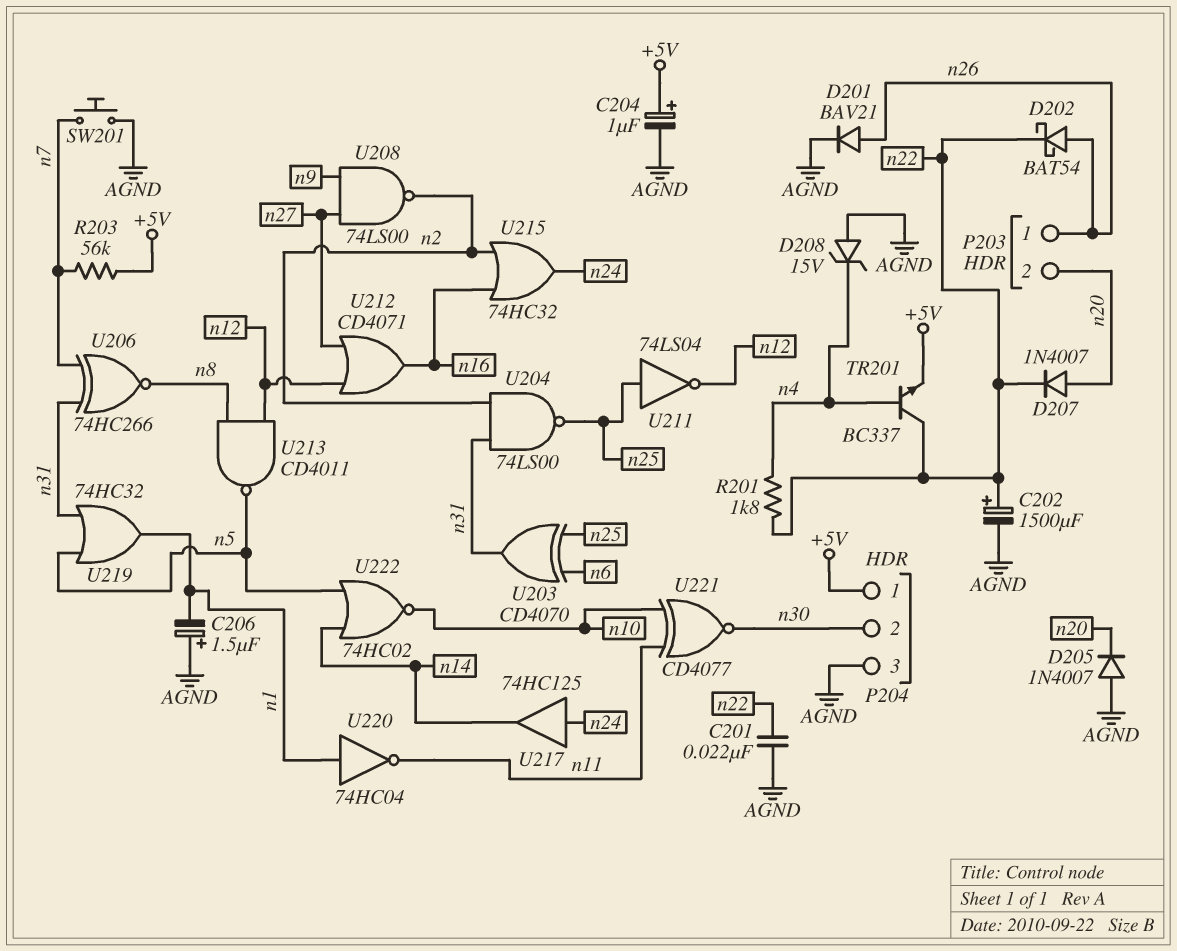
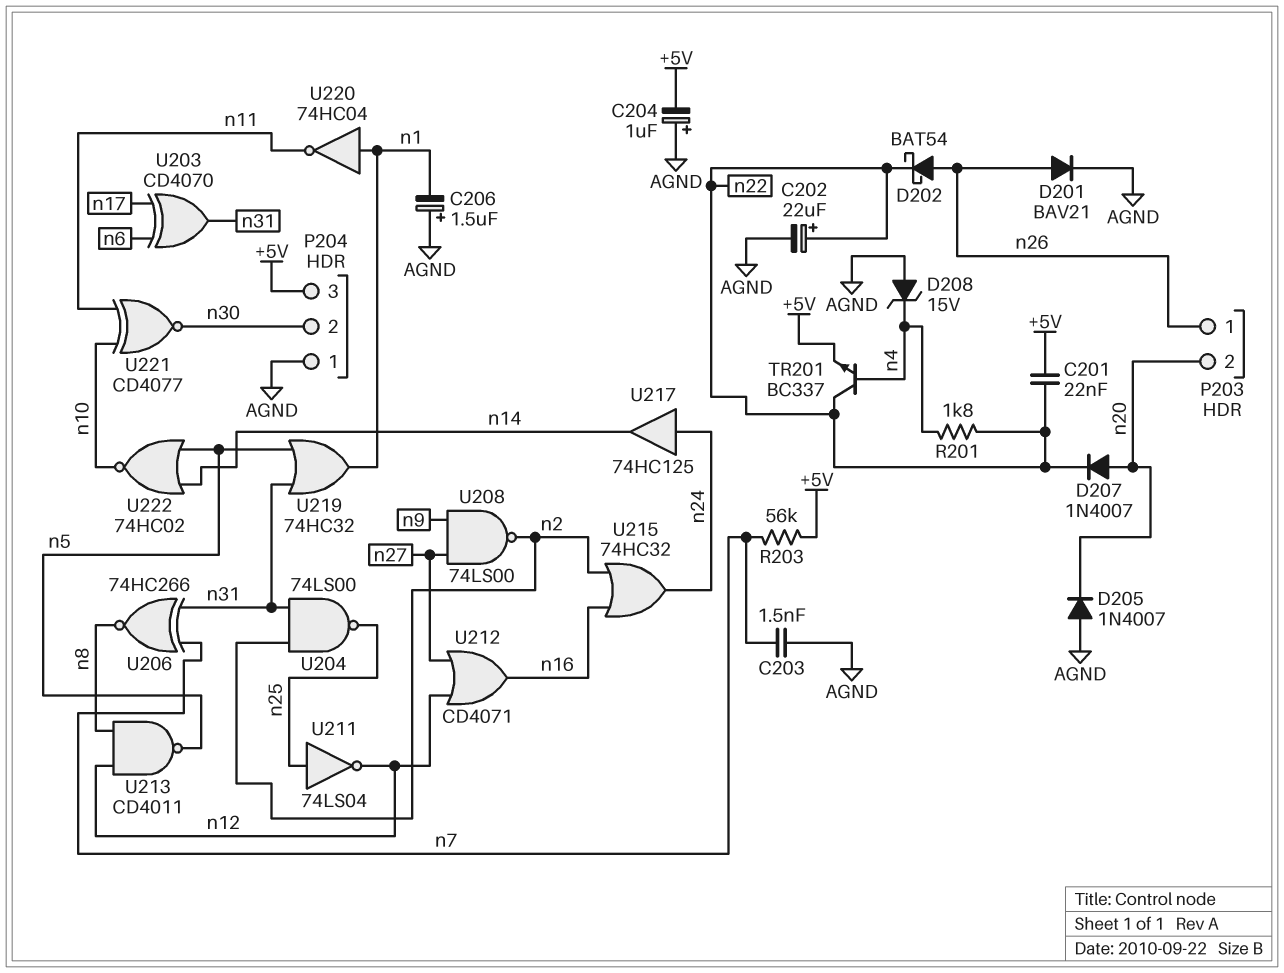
C201: 22nF (AGND, n22) -> 22nF (+5V, n22)
C202: 1500uF (plus n22, minus AGND) -> 22uF (plus n22, minus AGND)
C203: none -> 1.5nF (AGND, n7)
C204: 1uF (plus +5V, minus AGND) -> 1uF (plus AGND, minus +5V)
P204 pin 1: +5V -> AGND
P204 pin 3: AGND -> +5V
SW201: button (AGND, n7) -> none
U203: XOR CD4070 (in n6, in n25, out n31) -> XOR CD4070 (in n6, in n17, out n31)

